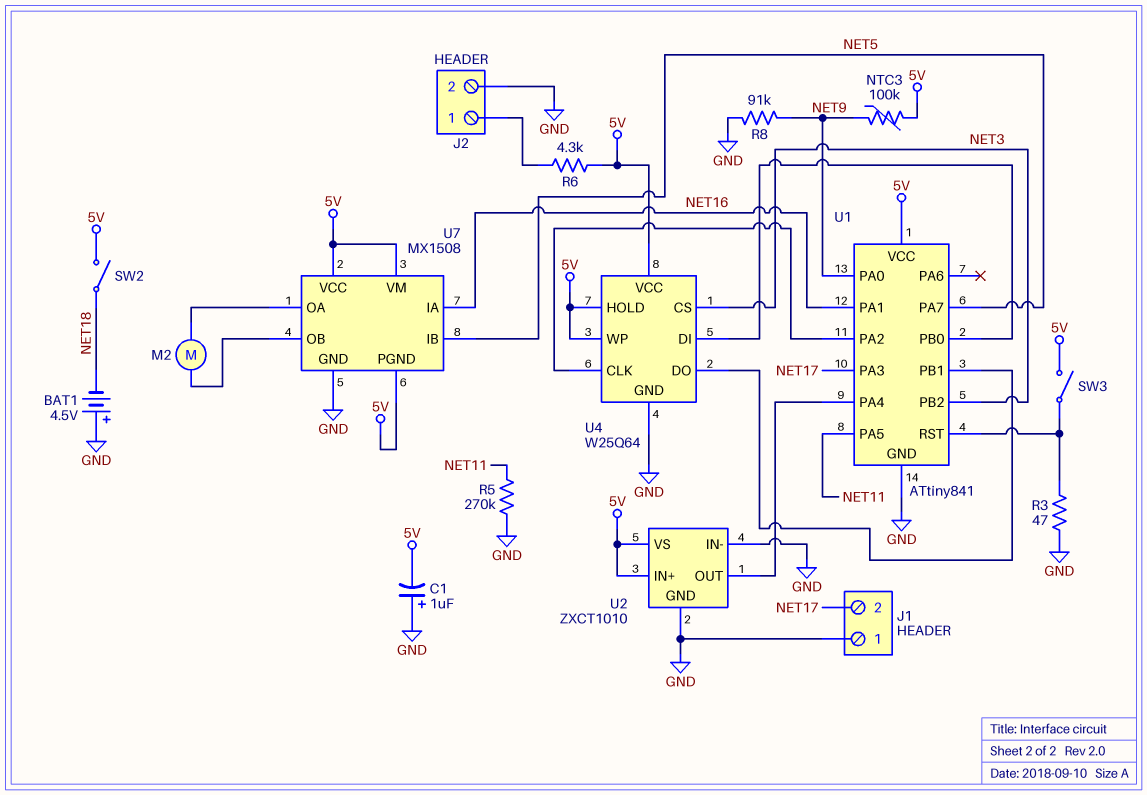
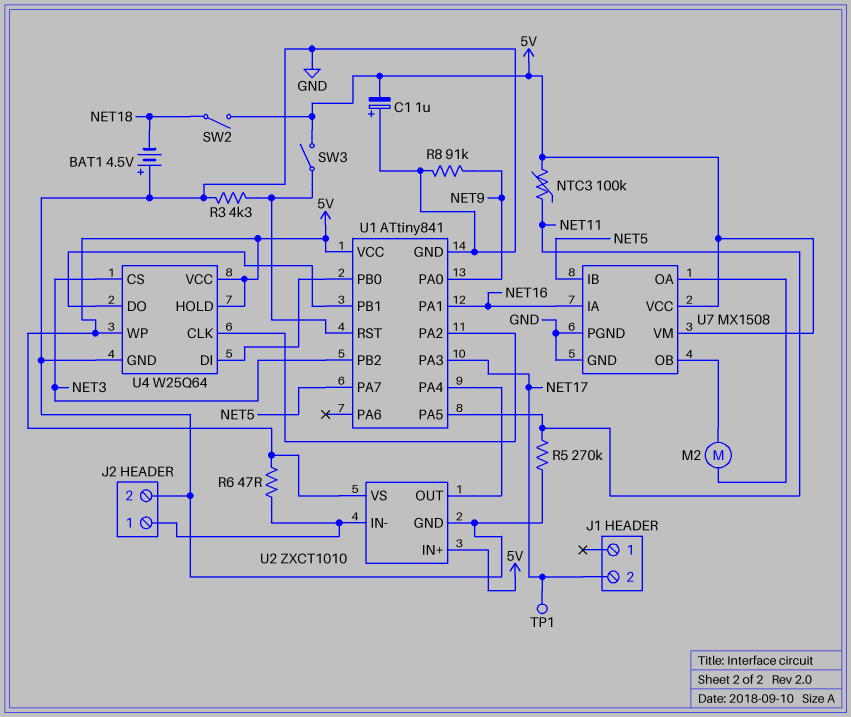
J1 pin 1: GND -> none
NTC3: 100k (5V, NET9) -> 100k (5V, NET11)
R3: 47 (GND, U1/RST) -> 4.3k (GND, U1/RST)
R6: 4.3k (5V, J2/1) -> 47 (5V, J2/1)
TP1: none -> test point (NET17)
U2 pin IN-: GND -> J2/1
U7 pin PGND: 5V -> GND

